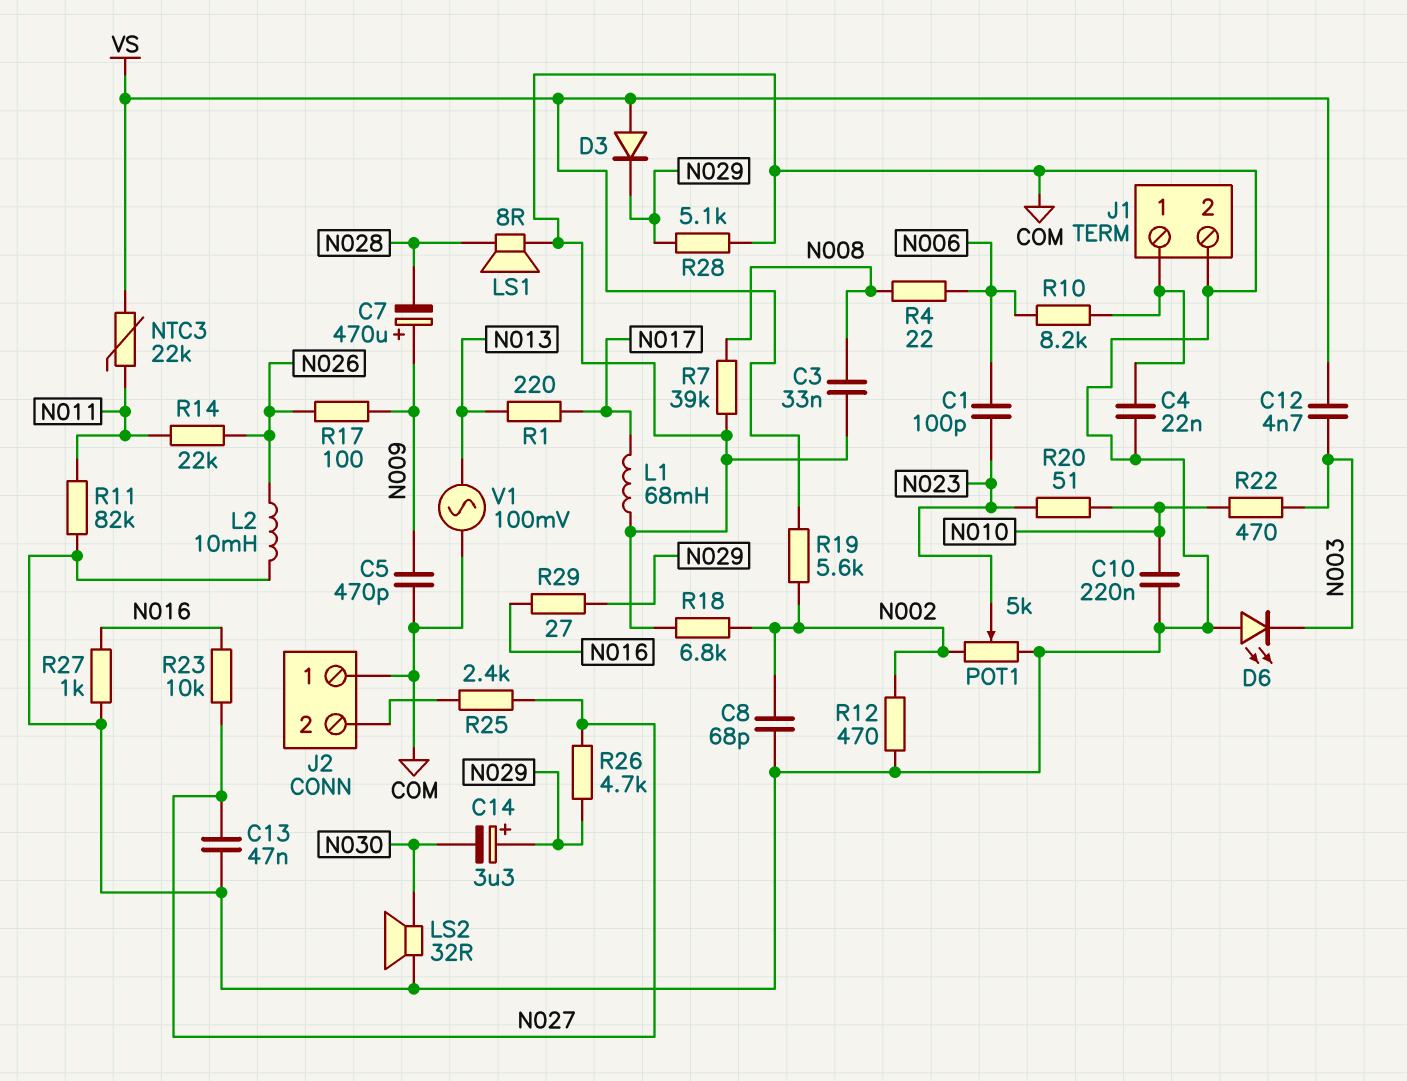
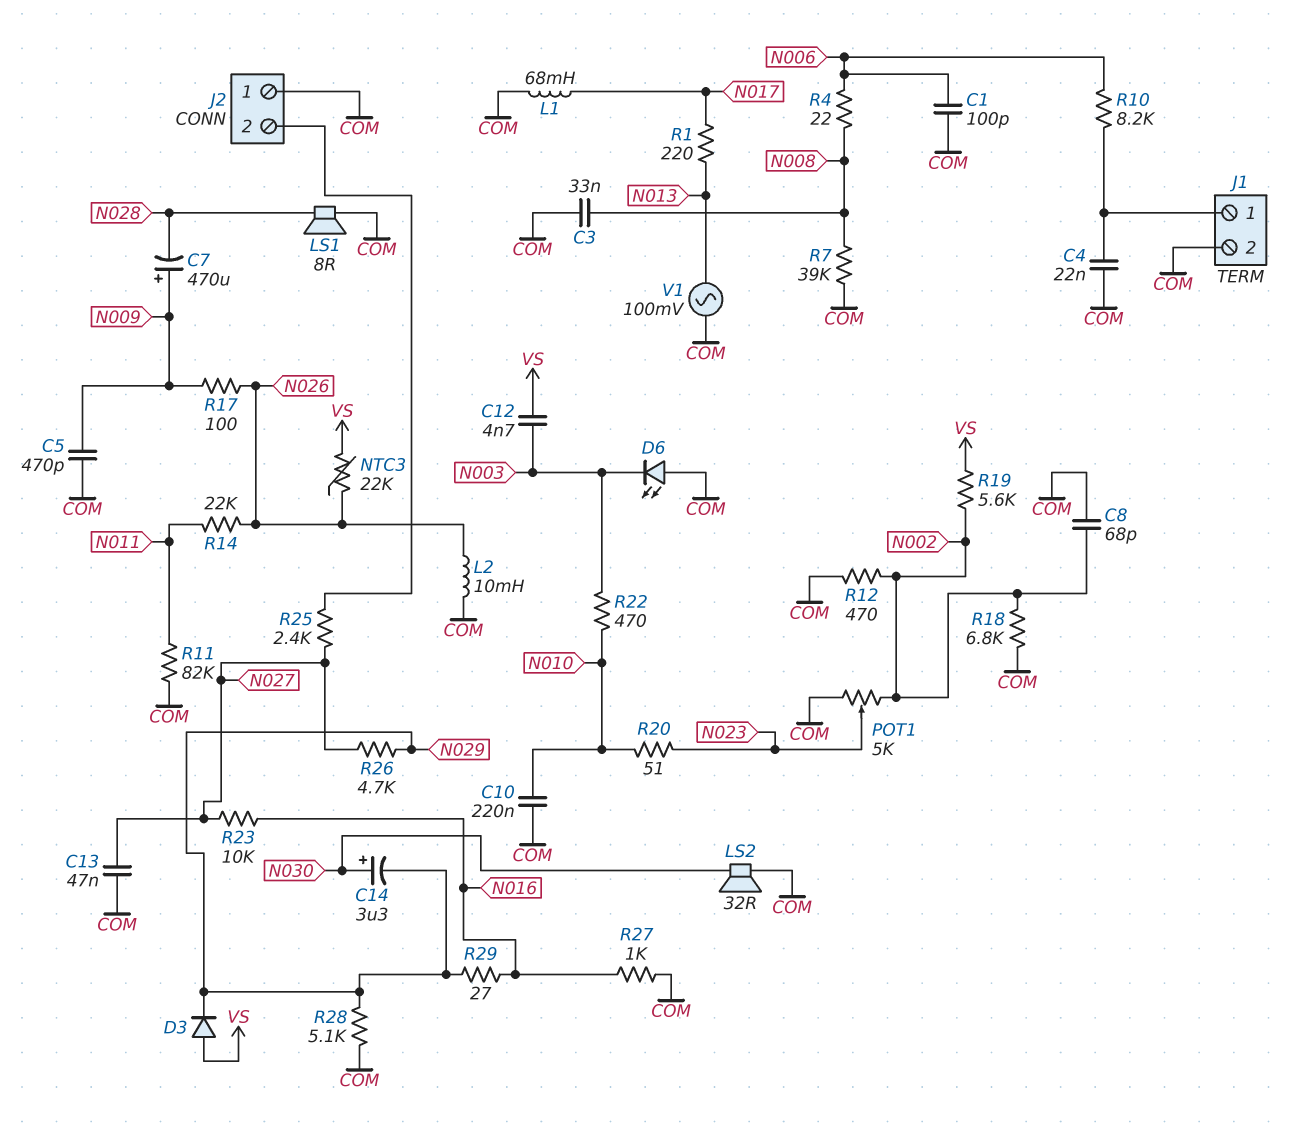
C1: 100pF (N006, N023) -> 100pF (COM, N006)
C14: 3.3uF (plus N029, minus N030) -> 3.3uF (plus N030, minus N029)
NTC3: 22k (N011, VS) -> 22k (N026, VS)

